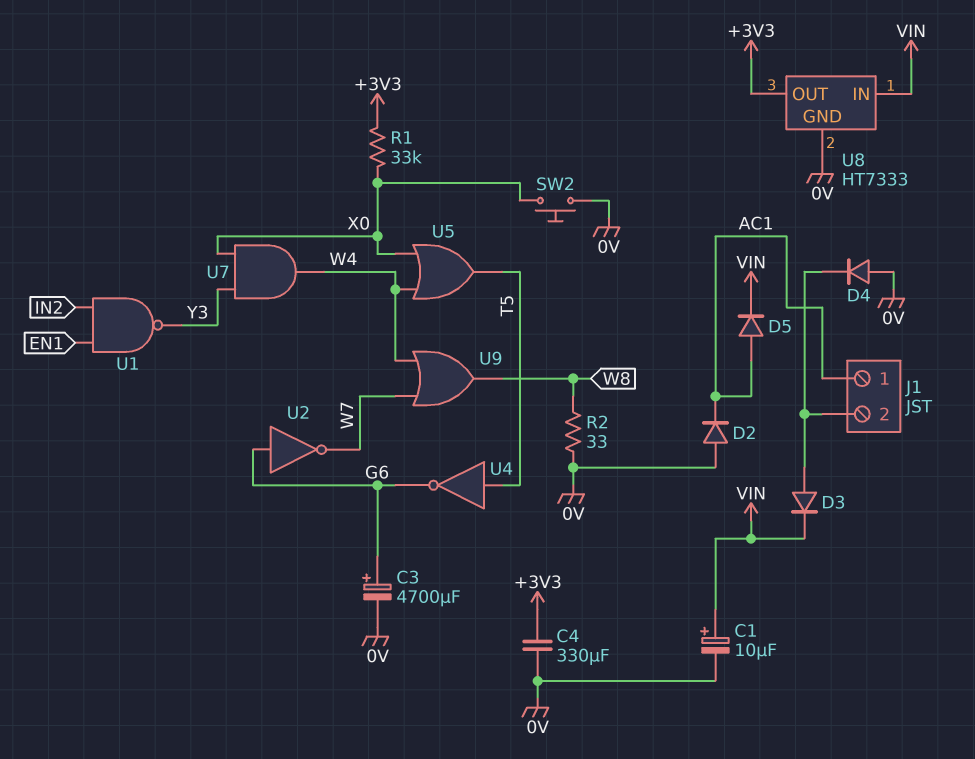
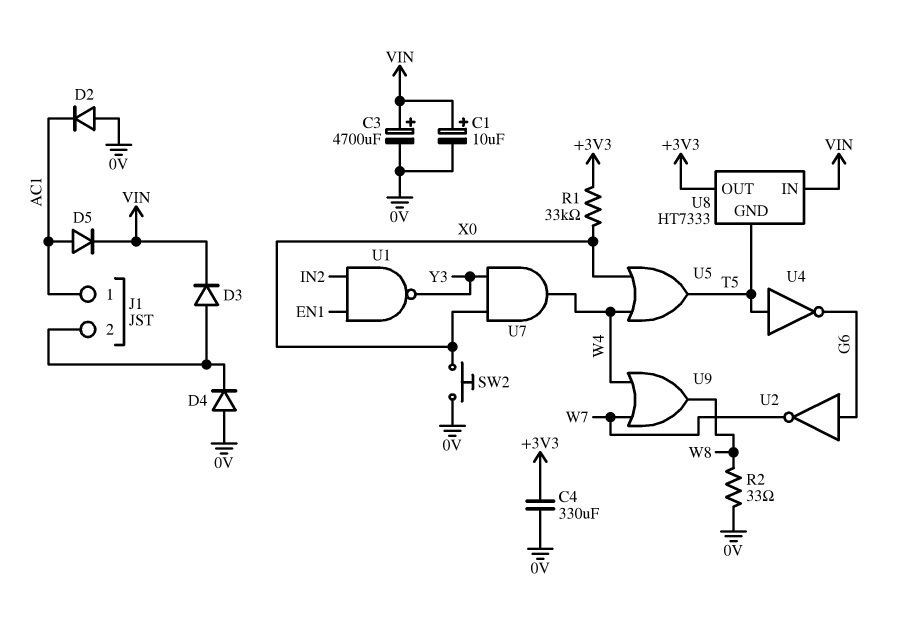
C3: 4700uF (plus G6, minus 0V) -> 4700uF (plus VIN, minus 0V)
U8 pin GND: 0V -> T5

